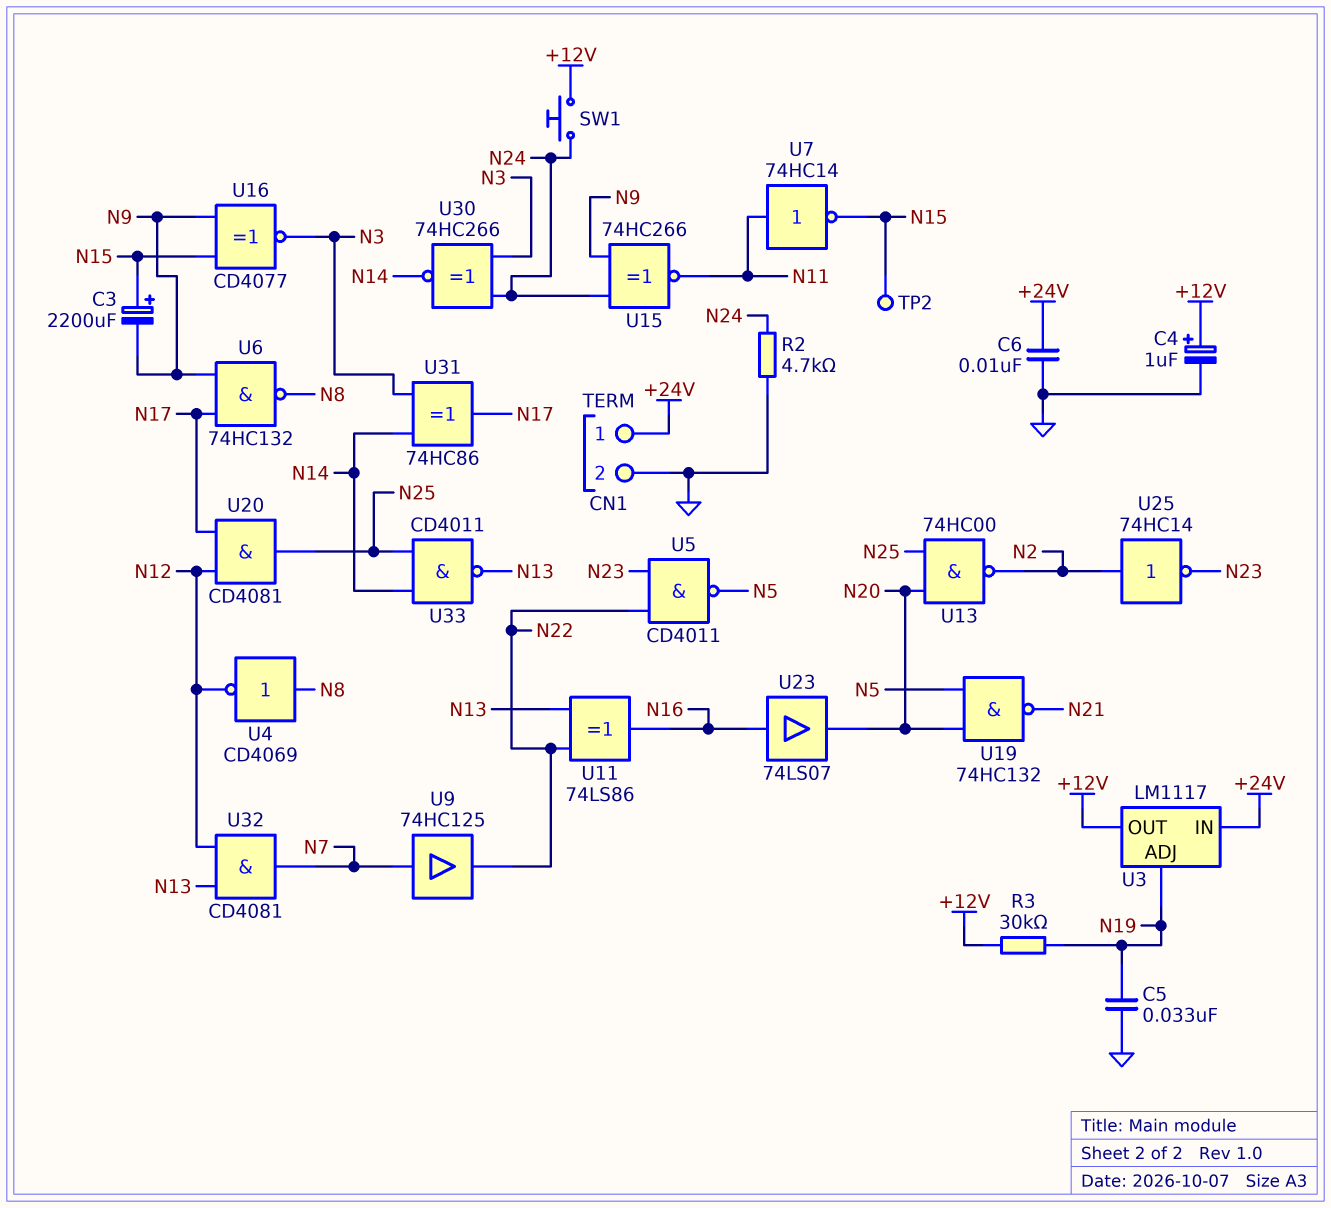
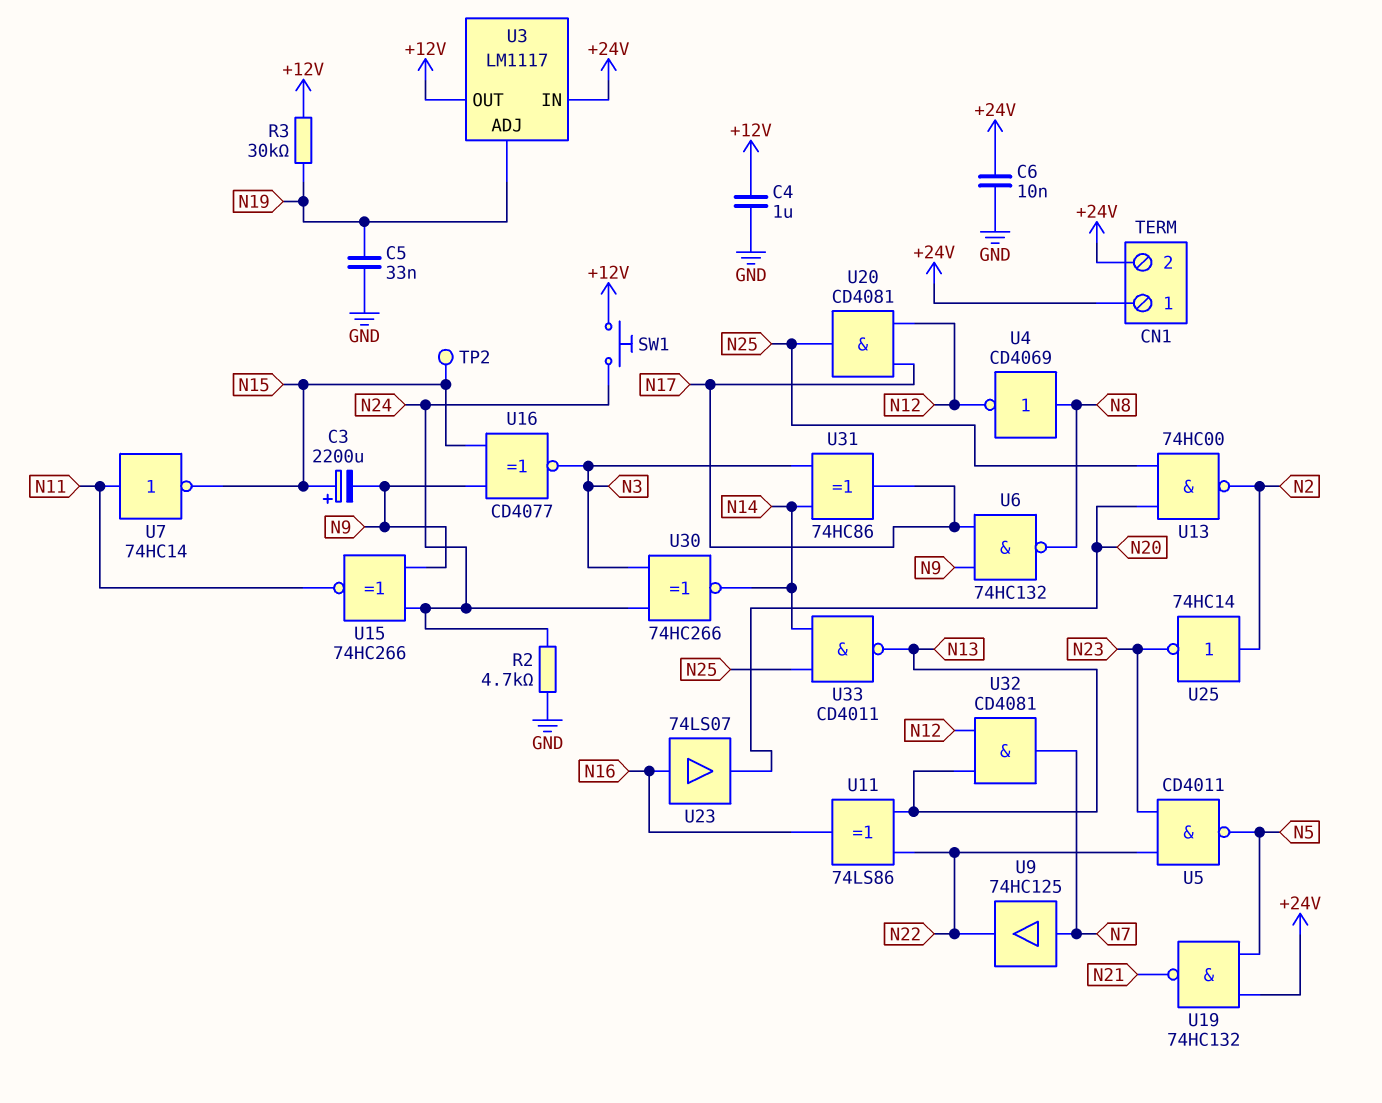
C4: 1uF (plus +12V, minus GND) -> 1uF (+12V, GND)
CN1 pin 2: GND -> +24V
U19: NAND 74HC132 (in N5, in N20, out N21) -> NAND 74HC132 (in +24V, in N5, out N21)

